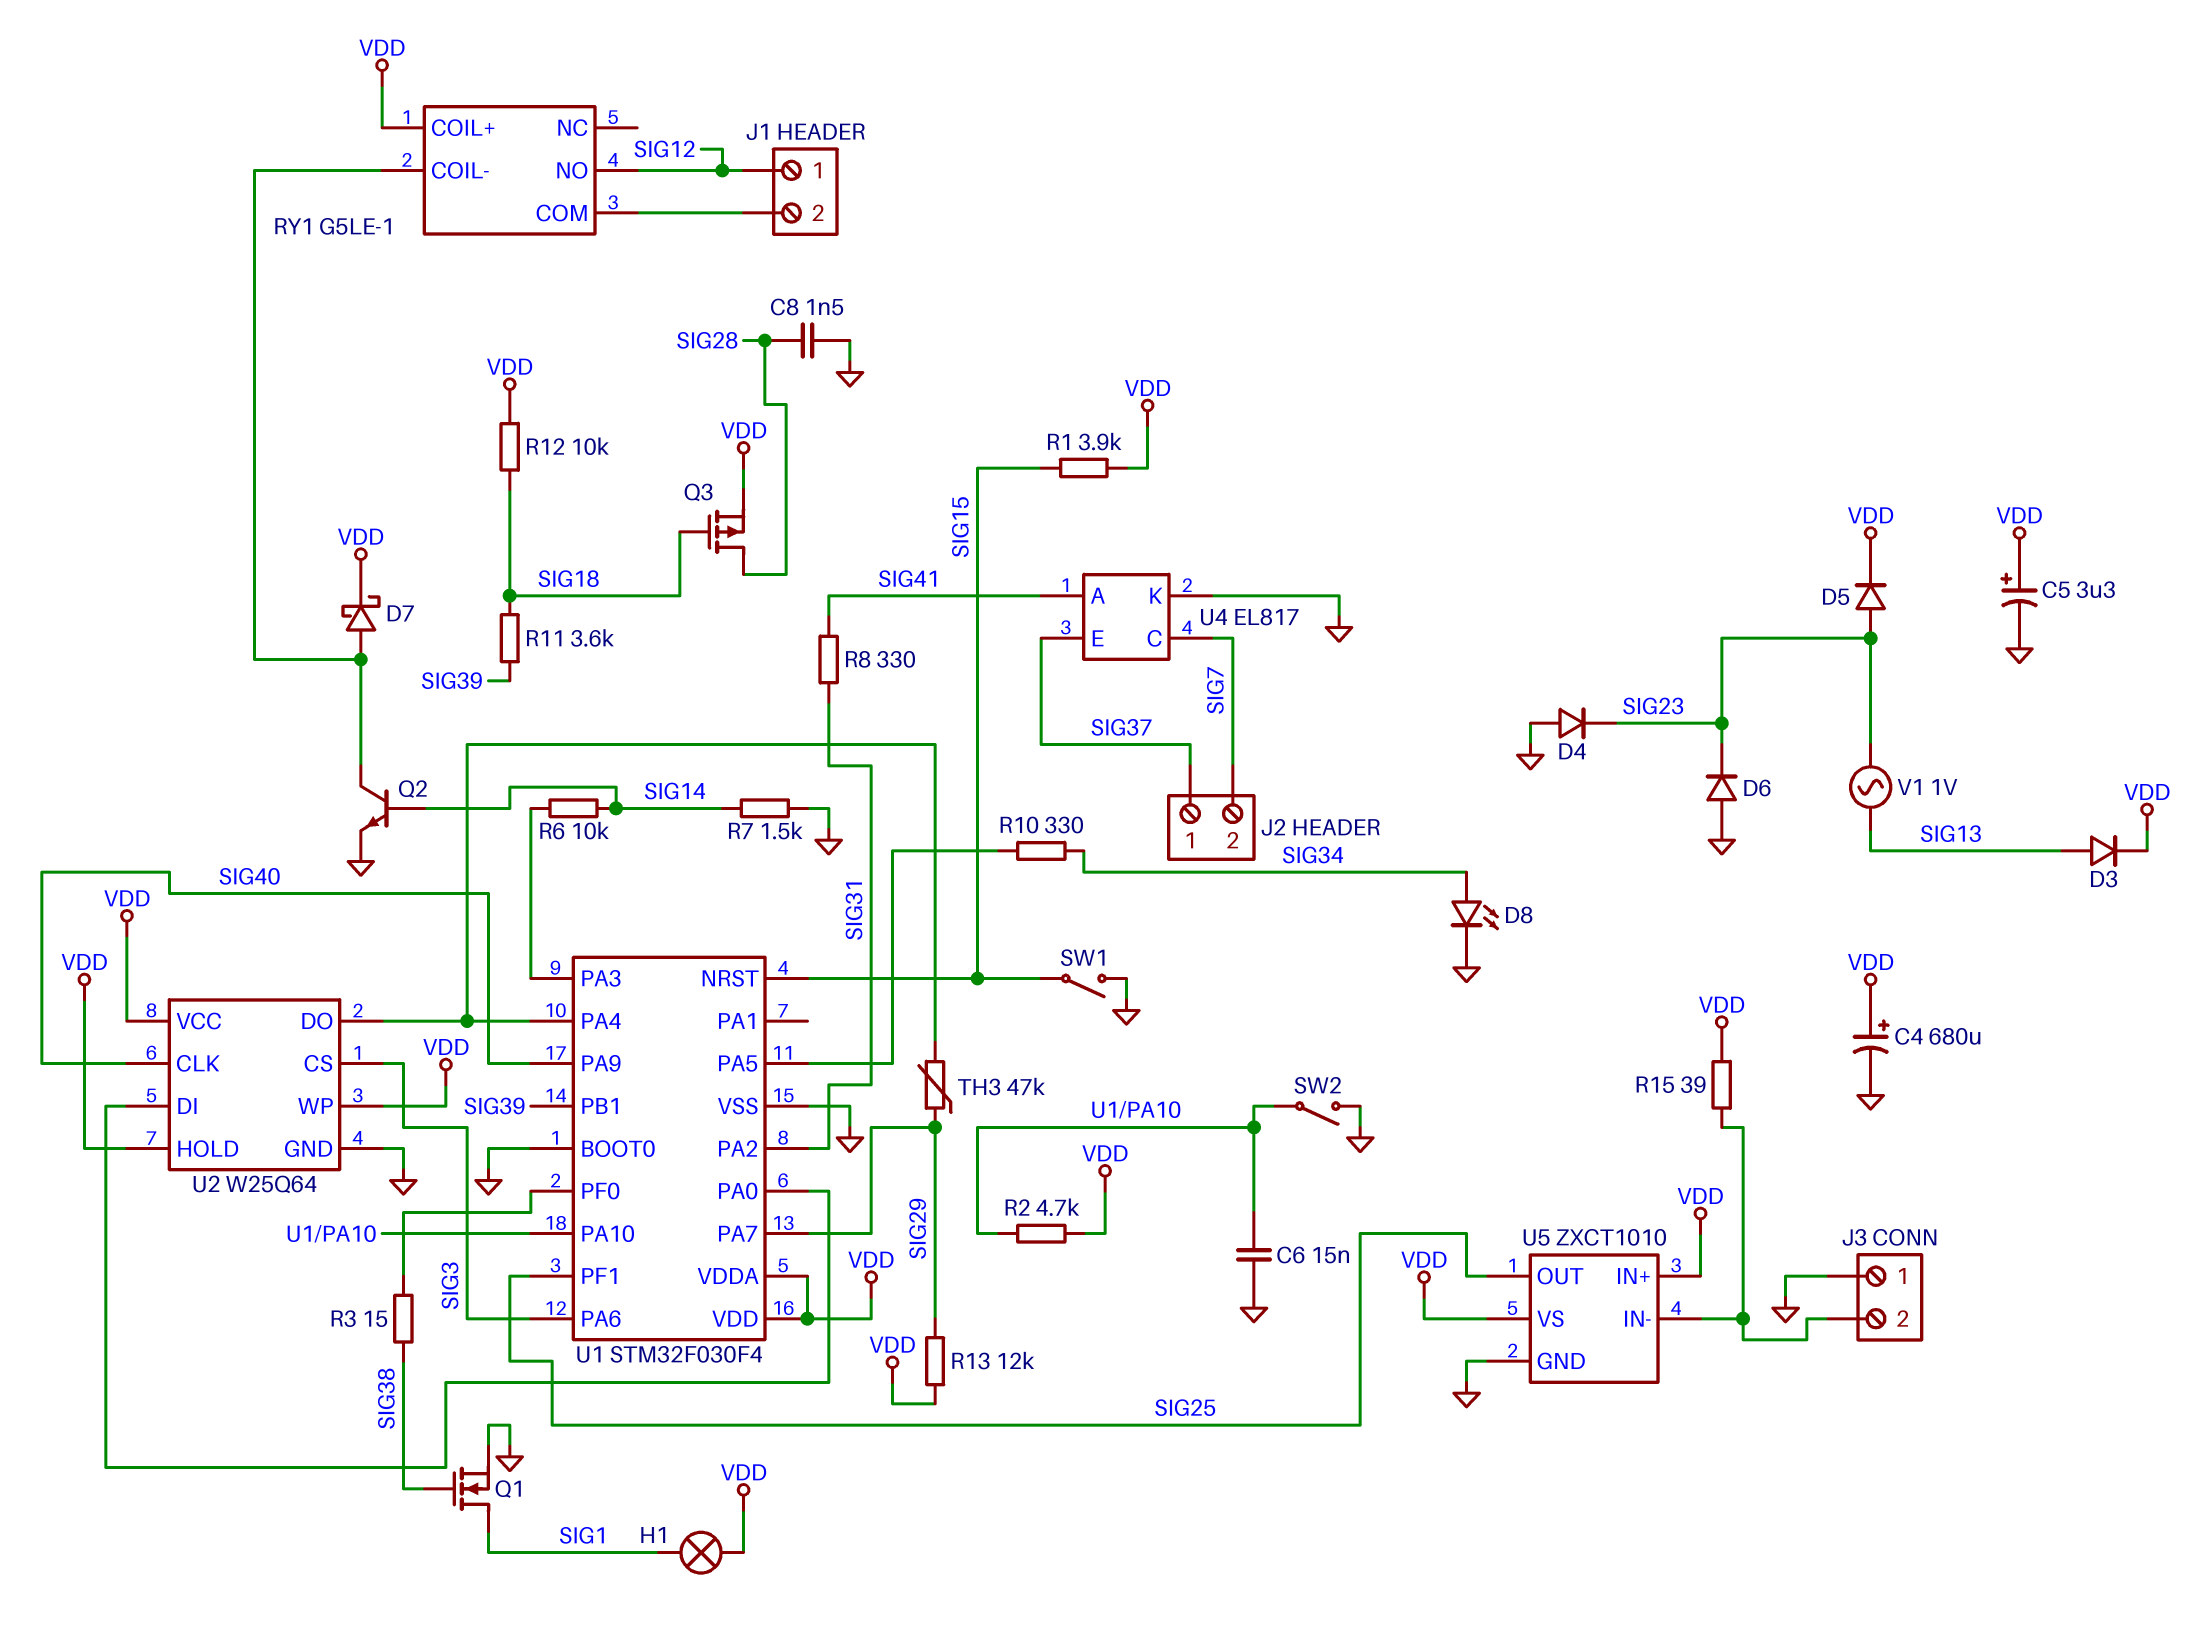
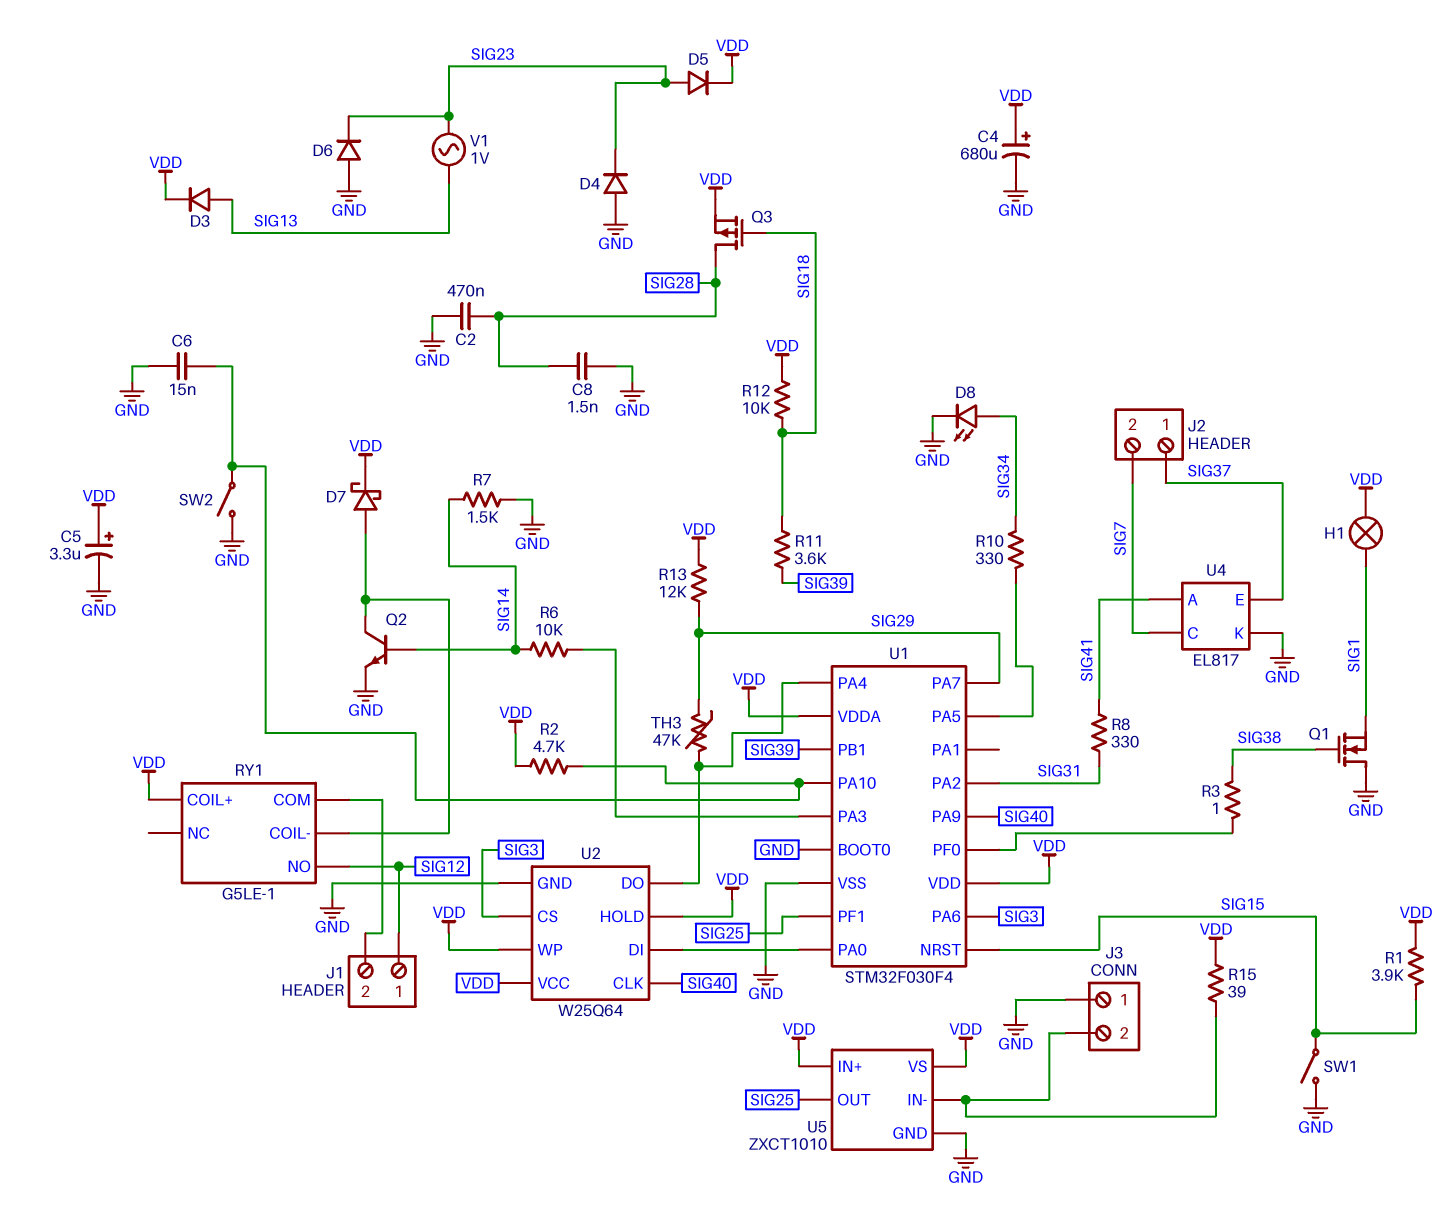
C2: none -> 470nF (GND, SIG28)
Q1: NMOS (G SIG38, D SIG1, S GND) -> NMOS (G SIG38, D GND, S SIG1)
R3: 15 (SIG38, U1/PF0) -> 1 (SIG38, U1/PF0)

